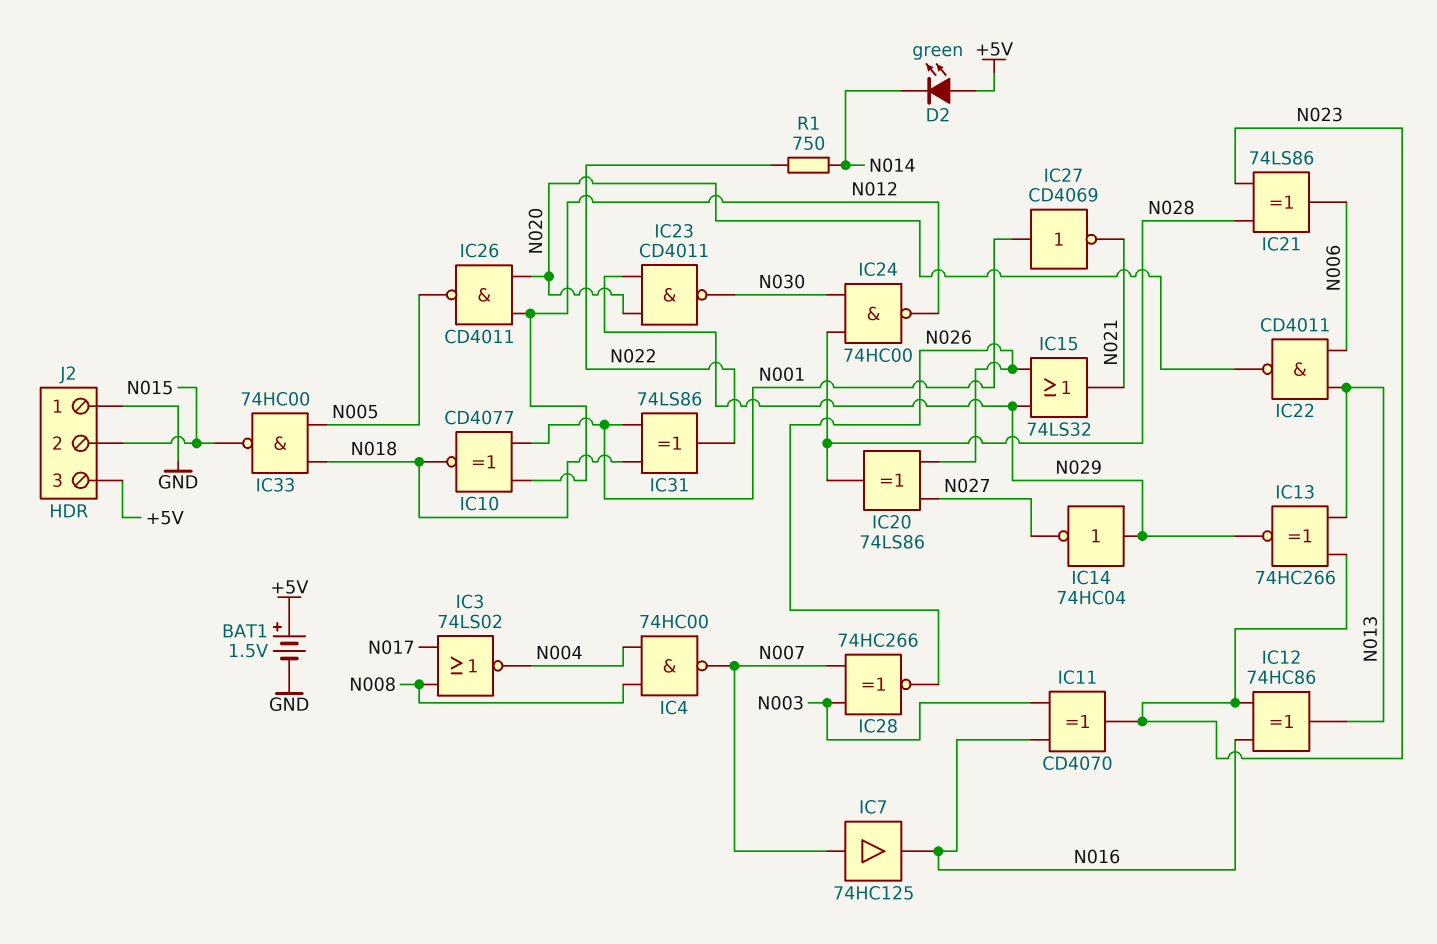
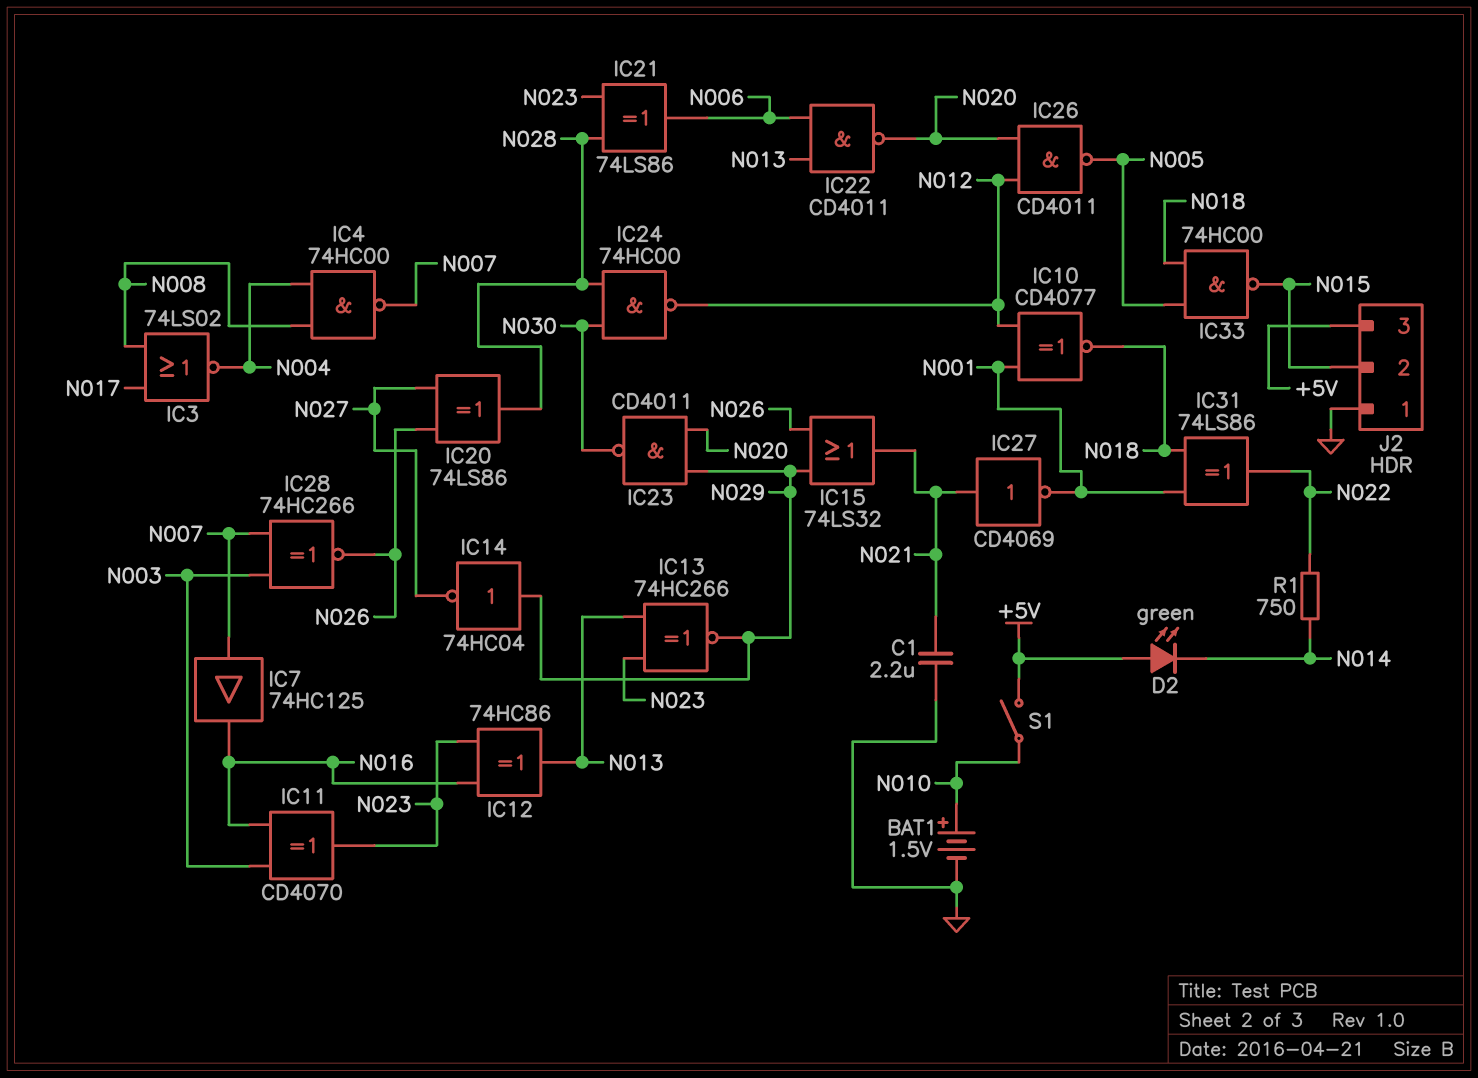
BAT1: 1.5V (plus +5V, minus GND) -> 1.5V (plus N010, minus GND)
C1: none -> 2.2uF (GND, N021)
IC27: NOT CD4069 (in N001, out N021) -> NOT CD4069 (in N021, out N001)
S1: none -> switch (+5V, N010)

